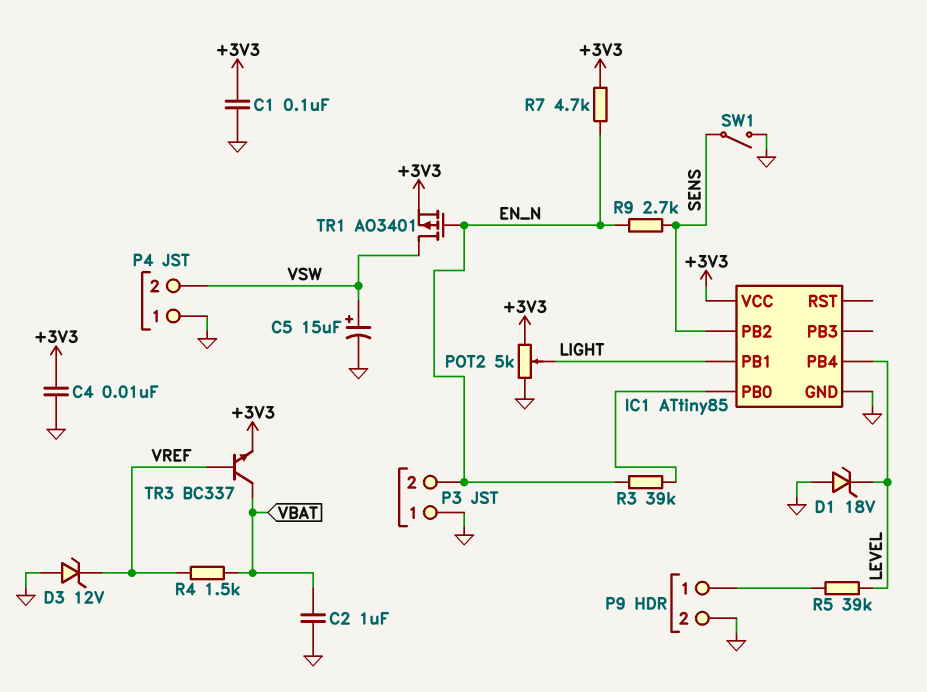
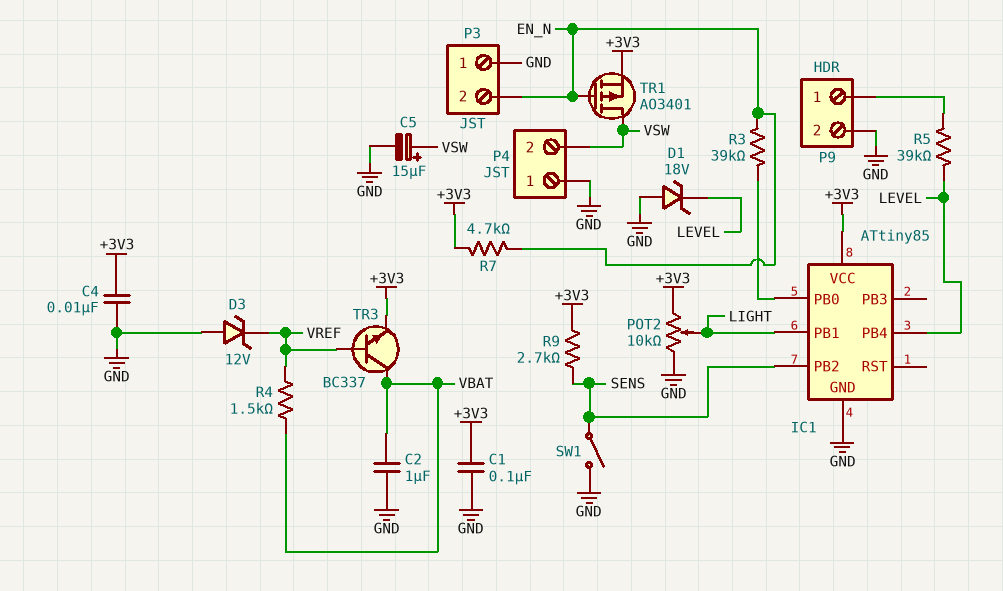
POT2: 5k (+3V3, GND, wiper LIGHT) -> 10k (+3V3, GND, wiper LIGHT)
R9: 2.7k (EN_N, SENS) -> 2.7k (+3V3, SENS)

